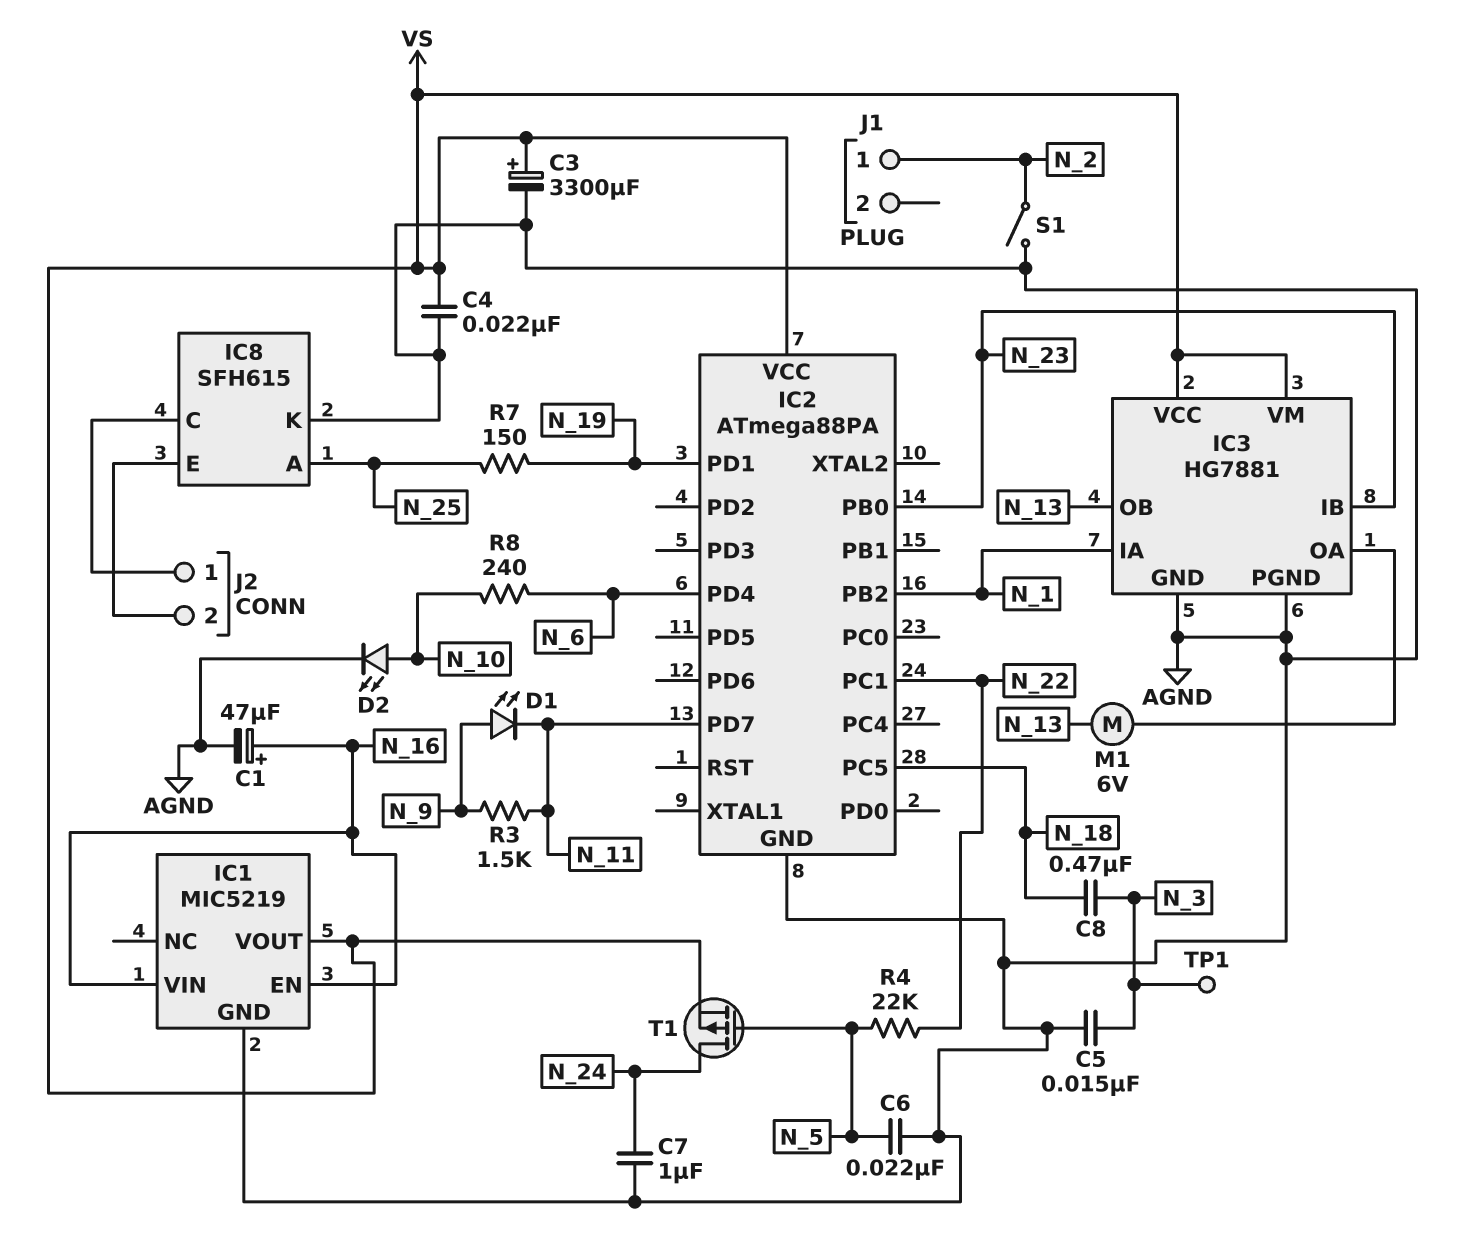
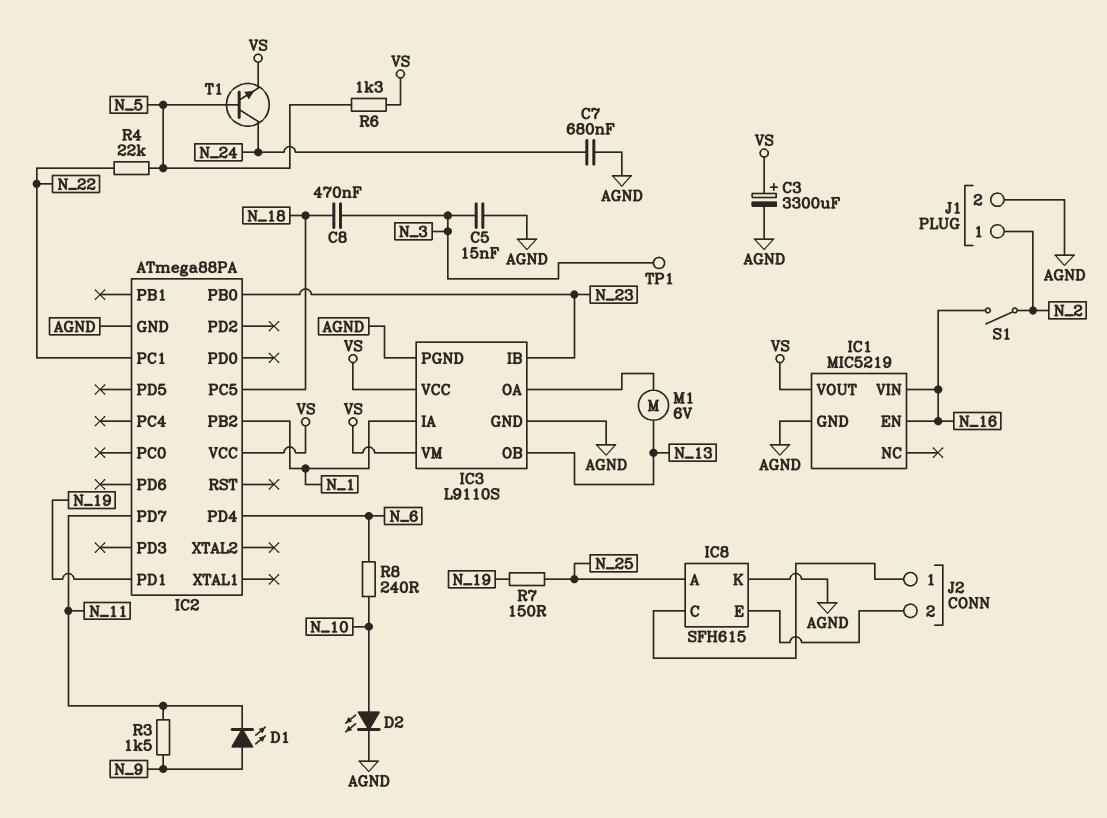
C1: 47uF (plus N_16, minus AGND) -> none
C4: 22nF (AGND, VS) -> none
C6: 22nF (AGND, N_5) -> none
C7: 1uF (AGND, N_24) -> 680nF (AGND, N_24)
IC3: HG7881 -> L9110S
J1 pin 2: none -> AGND
R6: none -> 1.3k (N_5, VS)
S1: switch (AGND, N_2) -> switch (N_2, N_16)
T1: PMOS (G N_5, D N_24, S VS) -> NPN (B N_5, C N_24, E VS)

